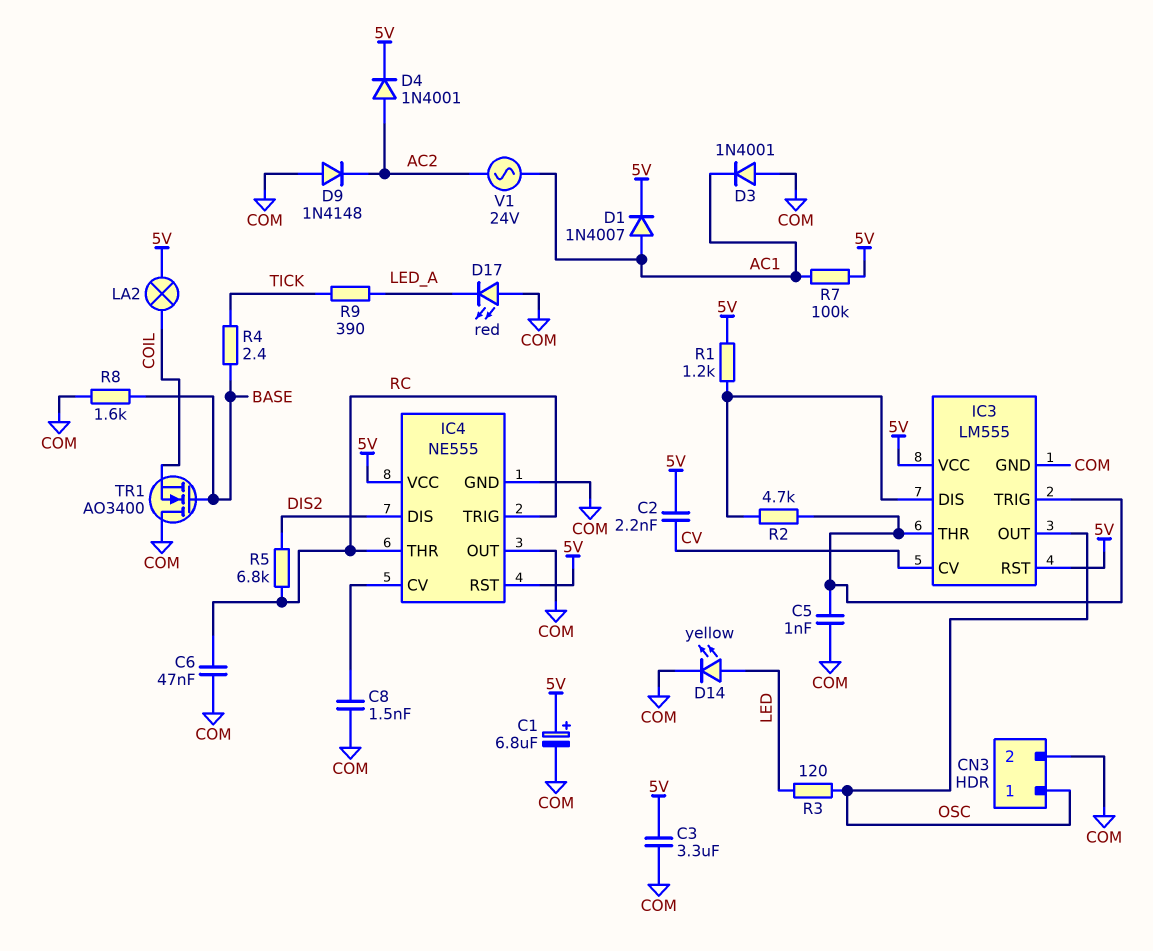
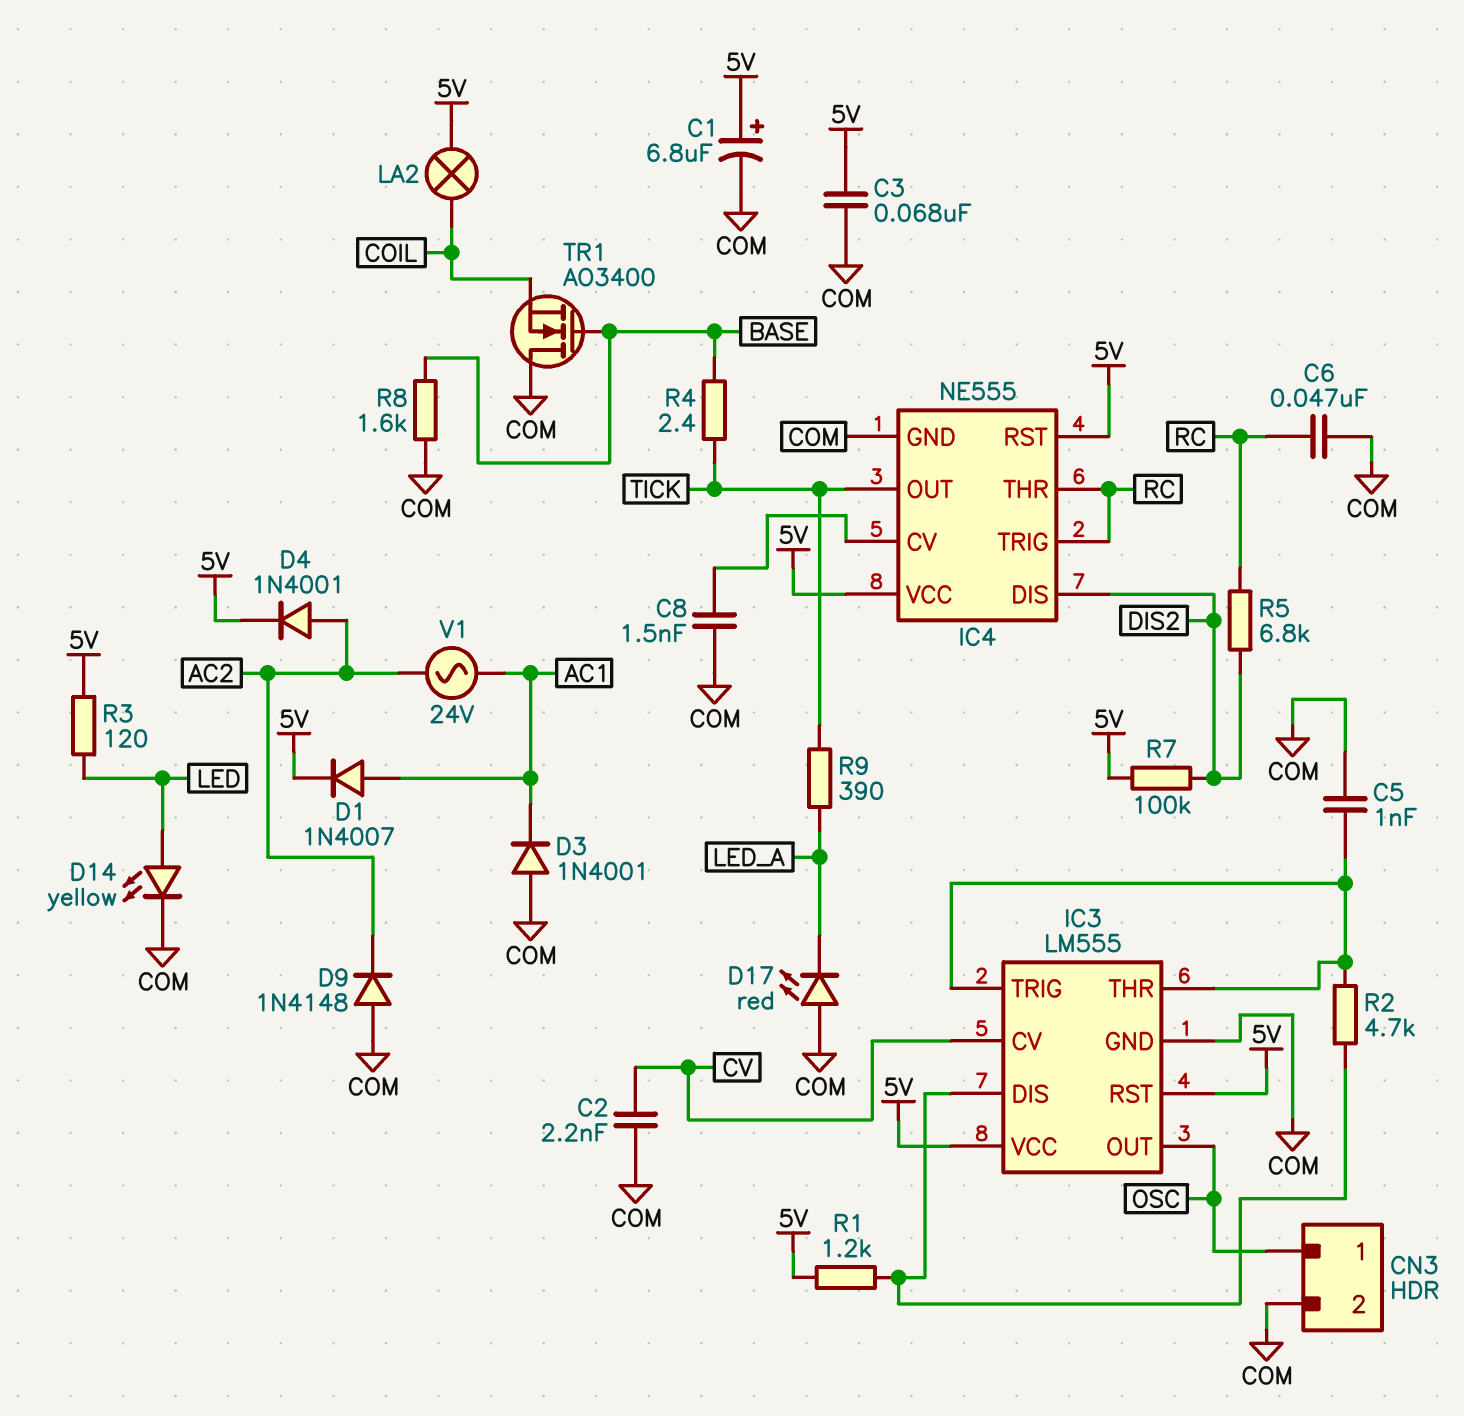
C2: 2.2nF (5V, CV) -> 2.2nF (COM, CV)
C3: 3.3uF (5V, COM) -> 68nF (5V, COM)
IC4 pin OUT: COM -> TICK
R3: 120 (LED, OSC) -> 120 (5V, LED)
R7: 100k (5V, AC1) -> 100k (5V, DIS2)

